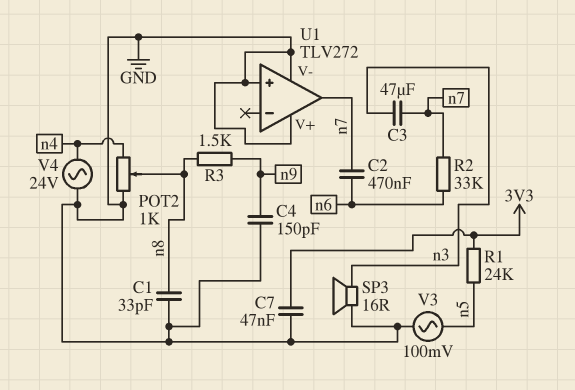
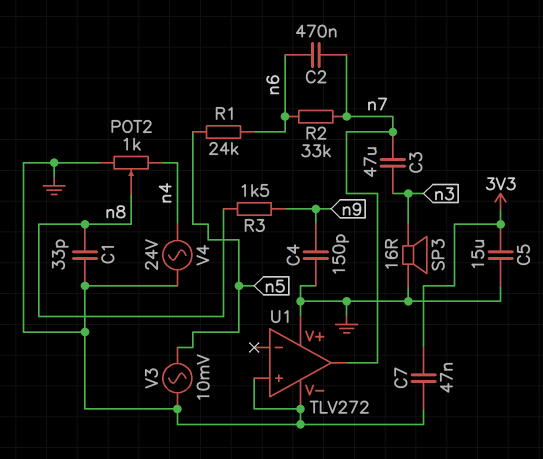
C5: none -> 15uF (3V3, GND)
R1: 24k (3V3, n5) -> 24k (n5, n6)
V3: AC 100mV (GND, n5) -> AC 10mV (GND, n5)

